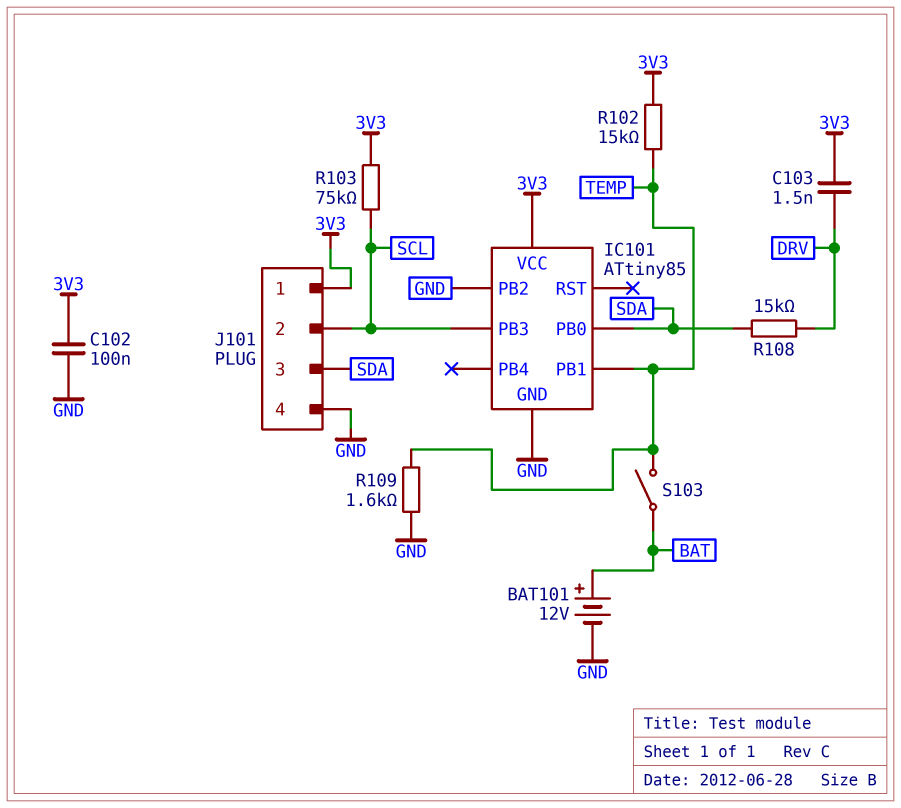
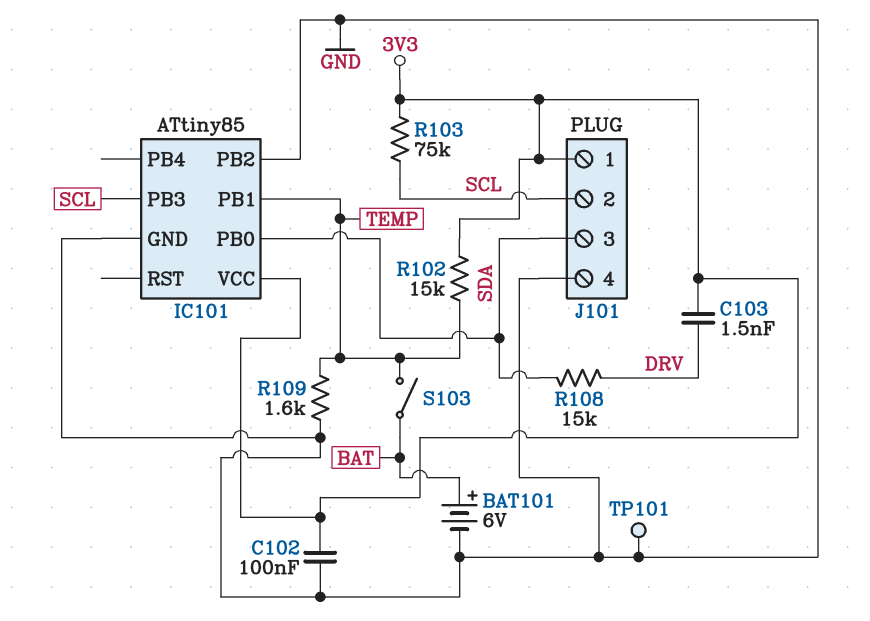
BAT101: 12V (plus BAT, minus GND) -> 6V (plus BAT, minus GND)
TP101: none -> test point (GND)

